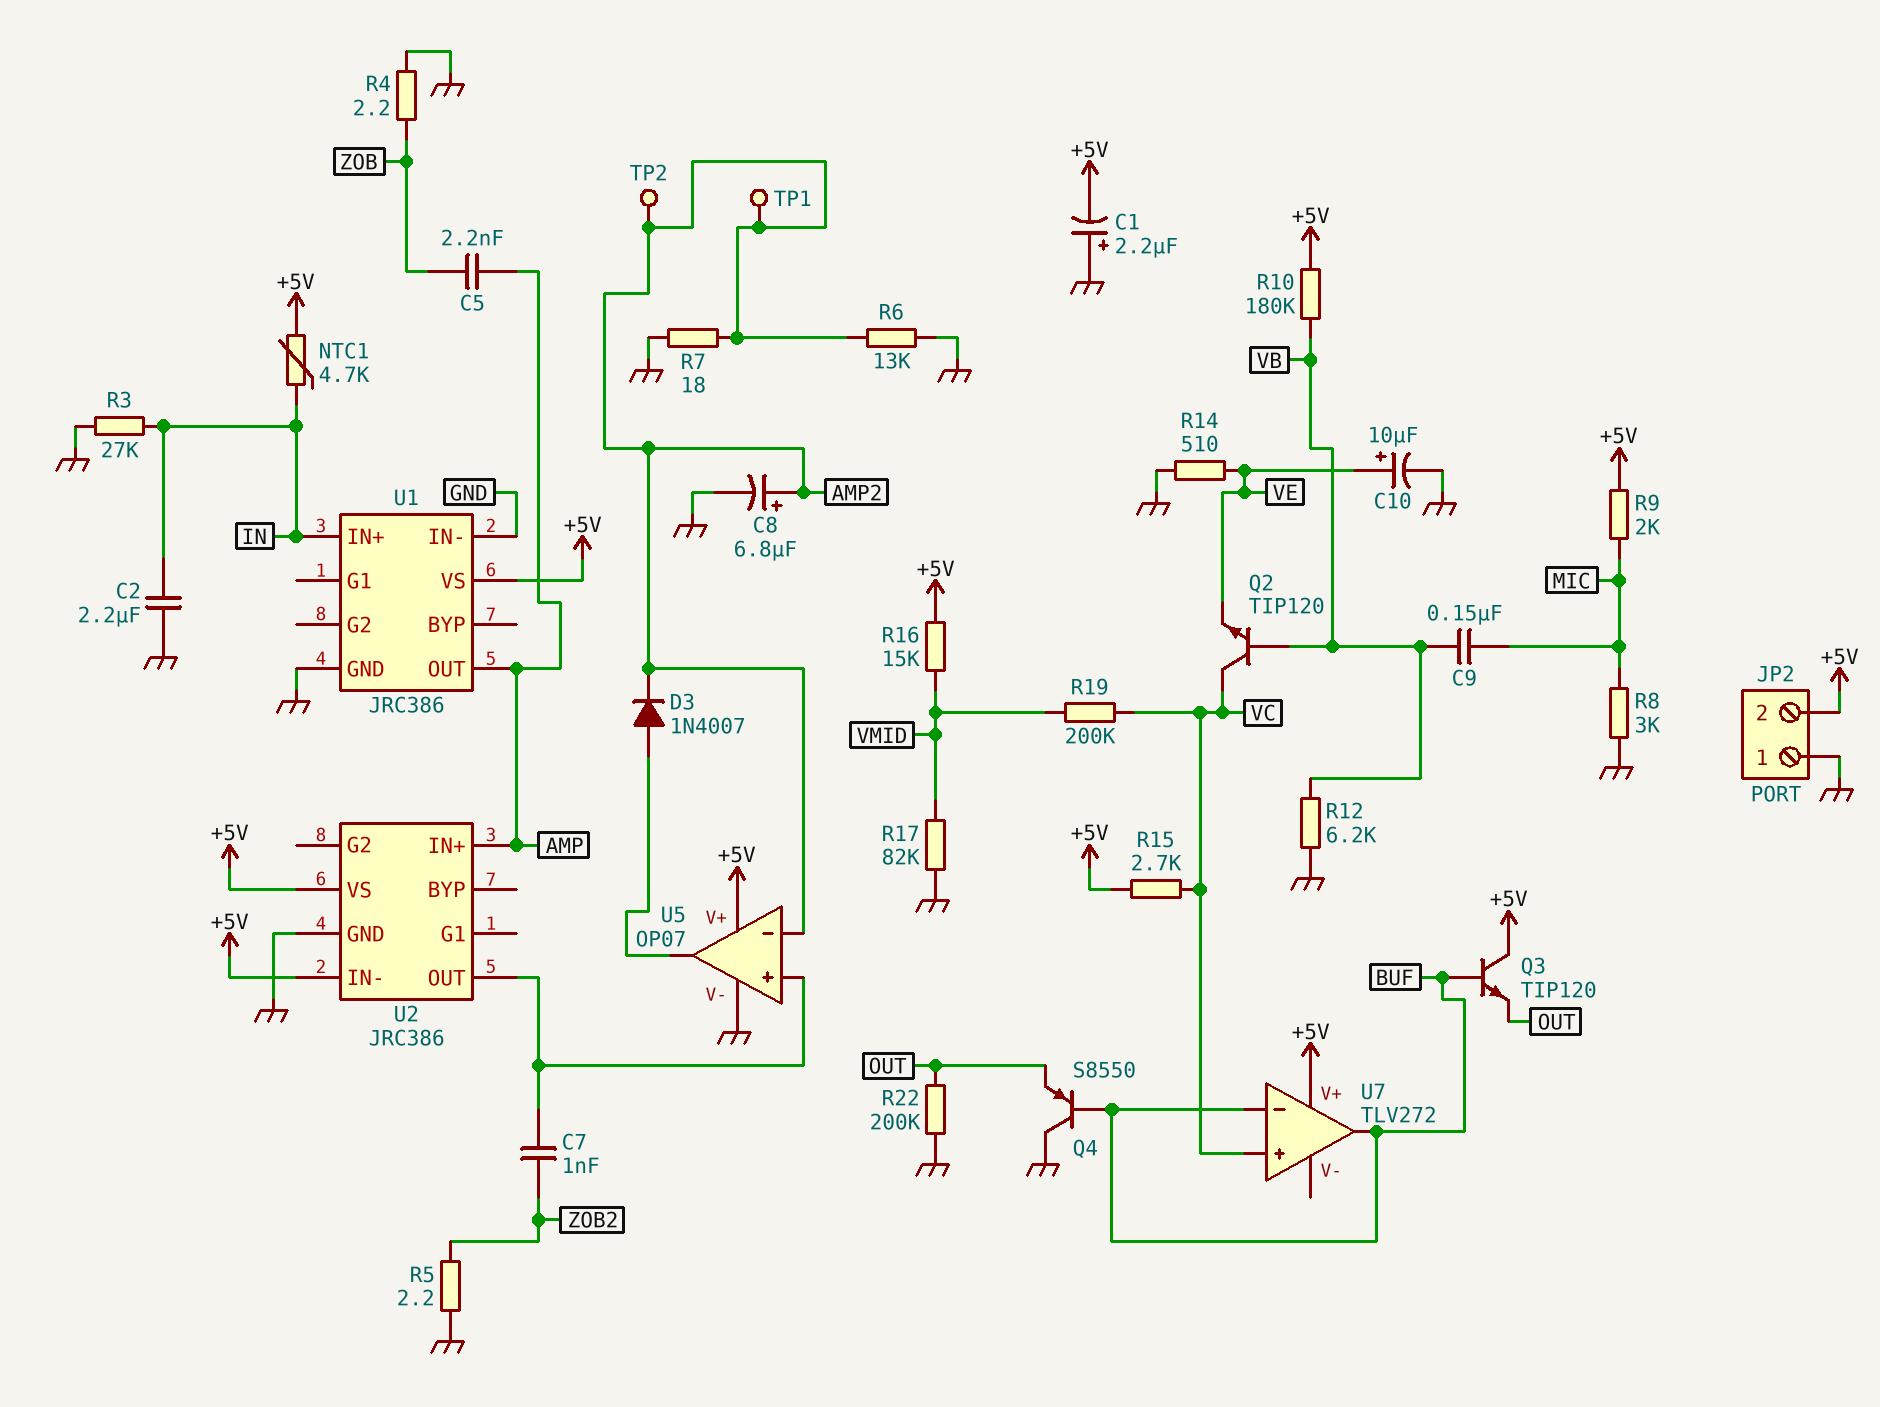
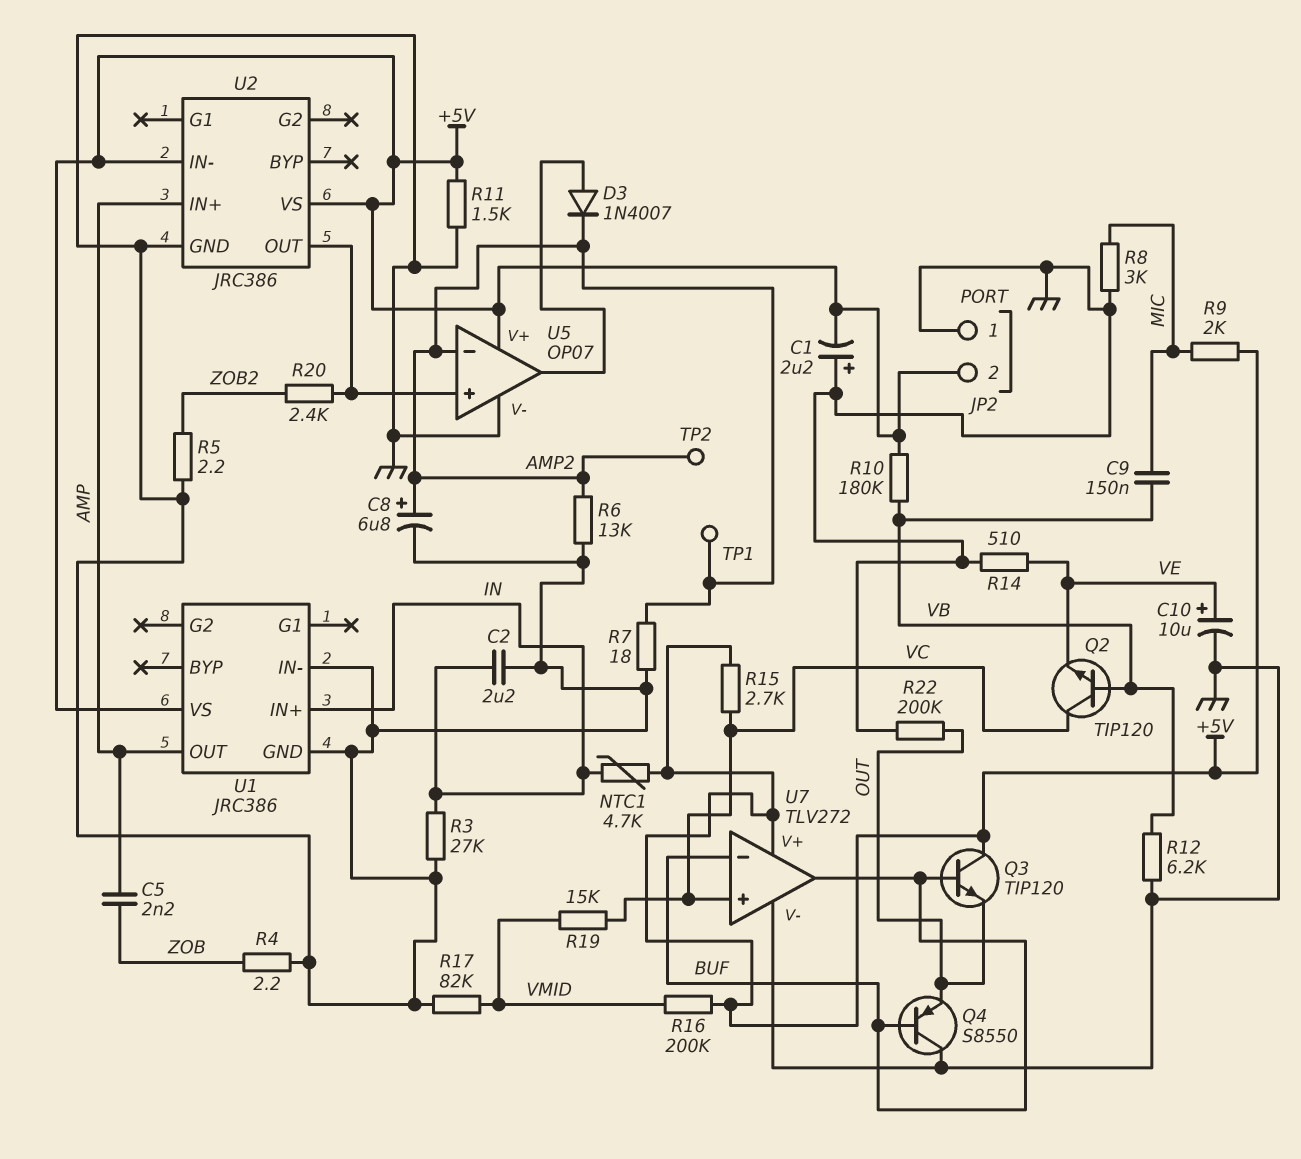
C7: 1nF (U2/OUT, ZOB2) -> none
R11: none -> 1.5k (+5V, GND)
R16: 15k (+5V, VMID) -> 200k (+5V, VMID)
R19: 200k (VC, VMID) -> 15k (VC, VMID)
R20: none -> 2.4k (U2/OUT, ZOB2)
U7 pin V-: none -> GND

